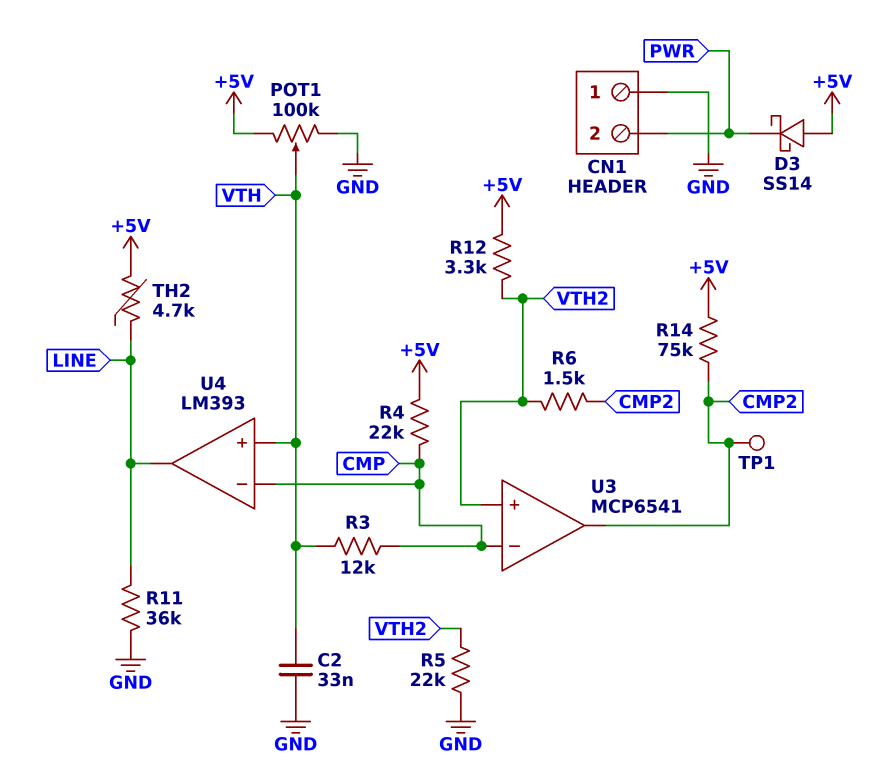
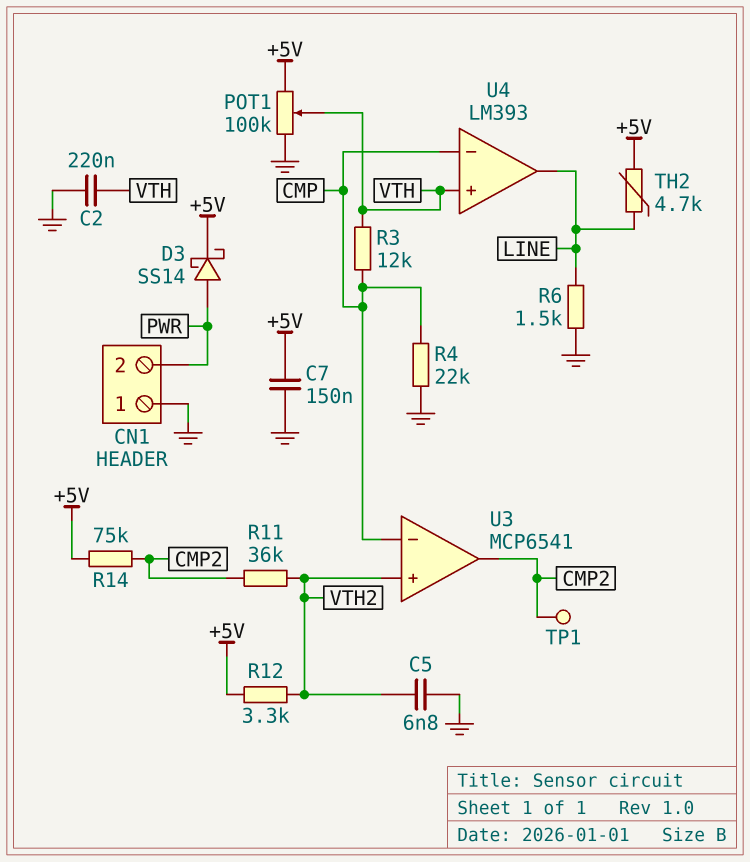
C2: 33nF (GND, VTH) -> 220nF (GND, VTH)
C5: none -> 6.8nF (GND, VTH2)
C7: none -> 150nF (+5V, GND)
D3: schottky SS14 (A +5V, K PWR) -> schottky SS14 (A PWR, K +5V)
R4: 22k (+5V, CMP) -> 22k (CMP, GND)
R5: 22k (GND, VTH2) -> none
R6: 1.5k (CMP2, VTH2) -> 1.5k (GND, LINE)
R11: 36k (GND, LINE) -> 36k (CMP2, VTH2)

